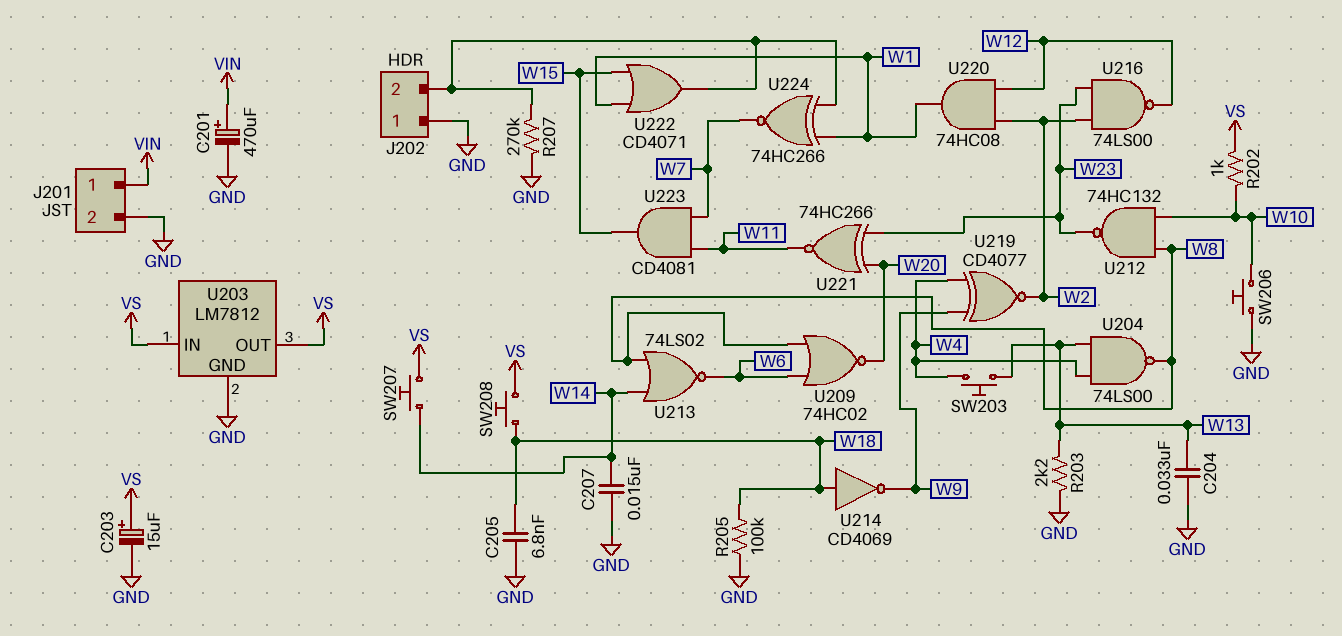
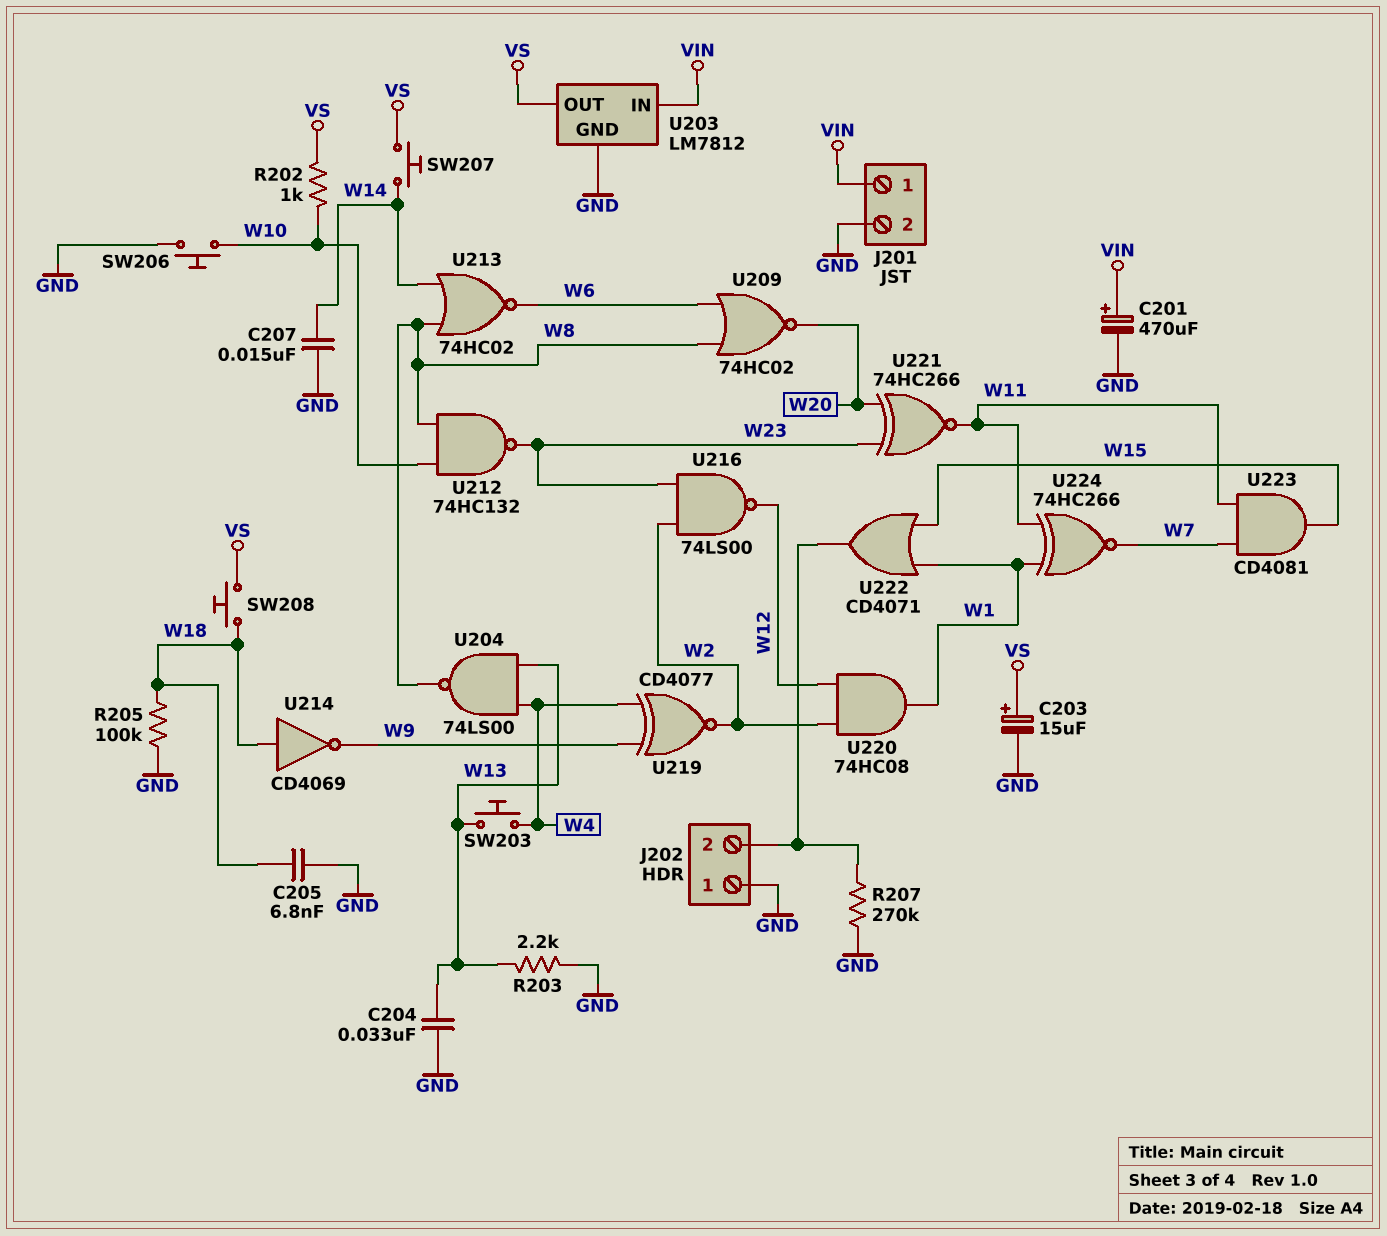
U203 pin IN: VS -> VIN
U213: NOR 74LS02 (in W8, in W14, out W6) -> NOR 74HC02 (in W8, in W14, out W6)
U224: XNOR 74HC266 (in J202/2, in W1, out W7) -> XNOR 74HC266 (in W1, in W11, out W7)

